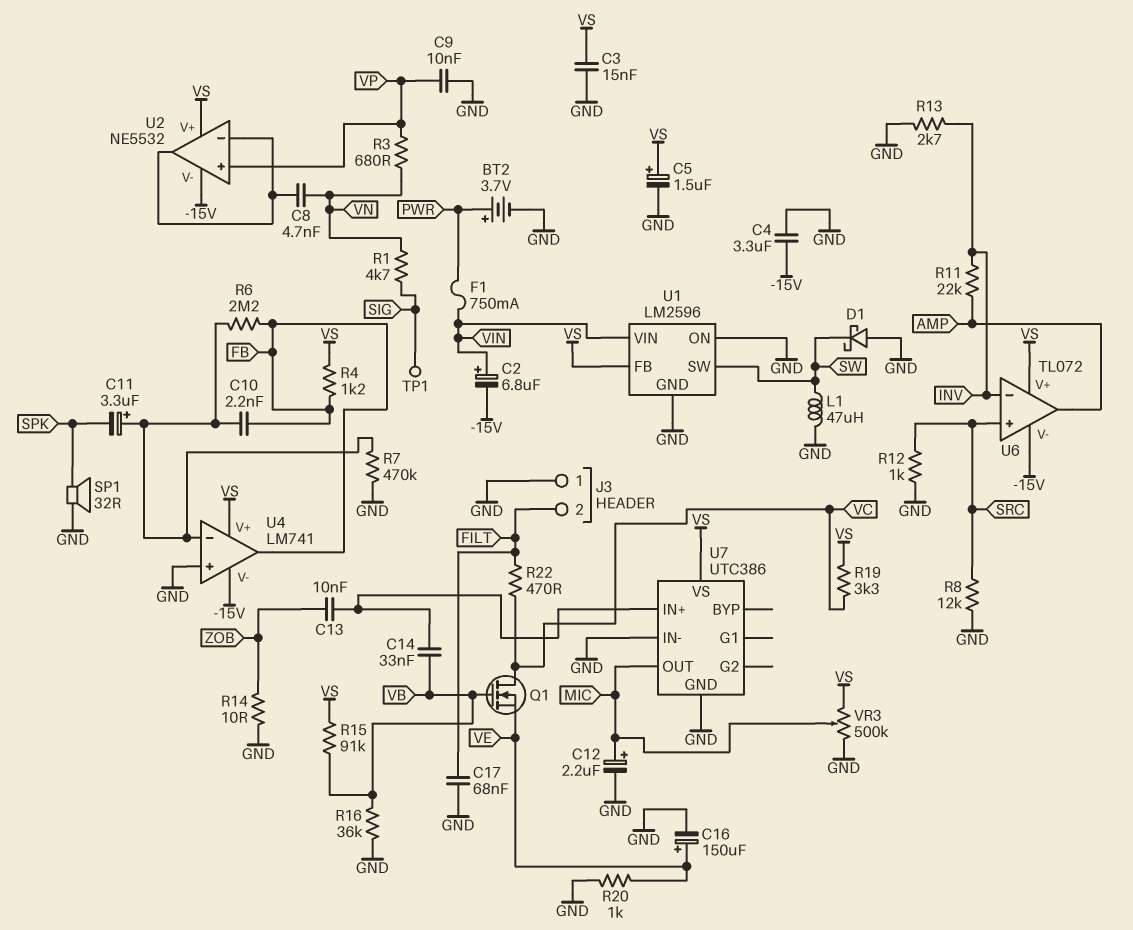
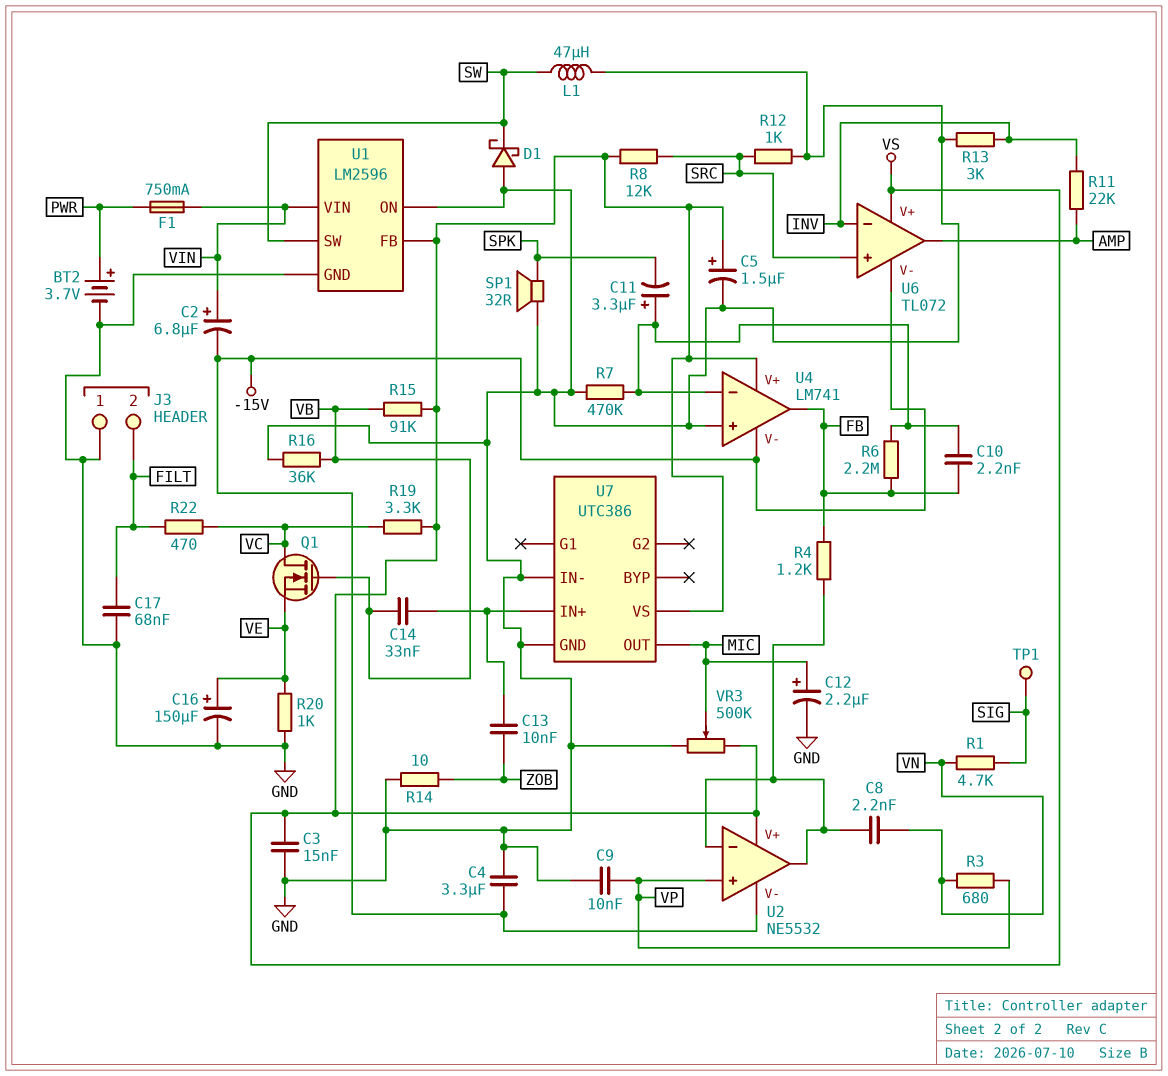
C8: 4.7nF (U2/in-, VN) -> 2.2nF (U2/in-, VN)
R4: 1.2k (FB, VS) -> 1.2k (FB, U2/in-)
R8: 12k (GND, SRC) -> 12k (SRC, VS)
R13: 2.7k (GND, INV) -> 3k (GND, INV)

